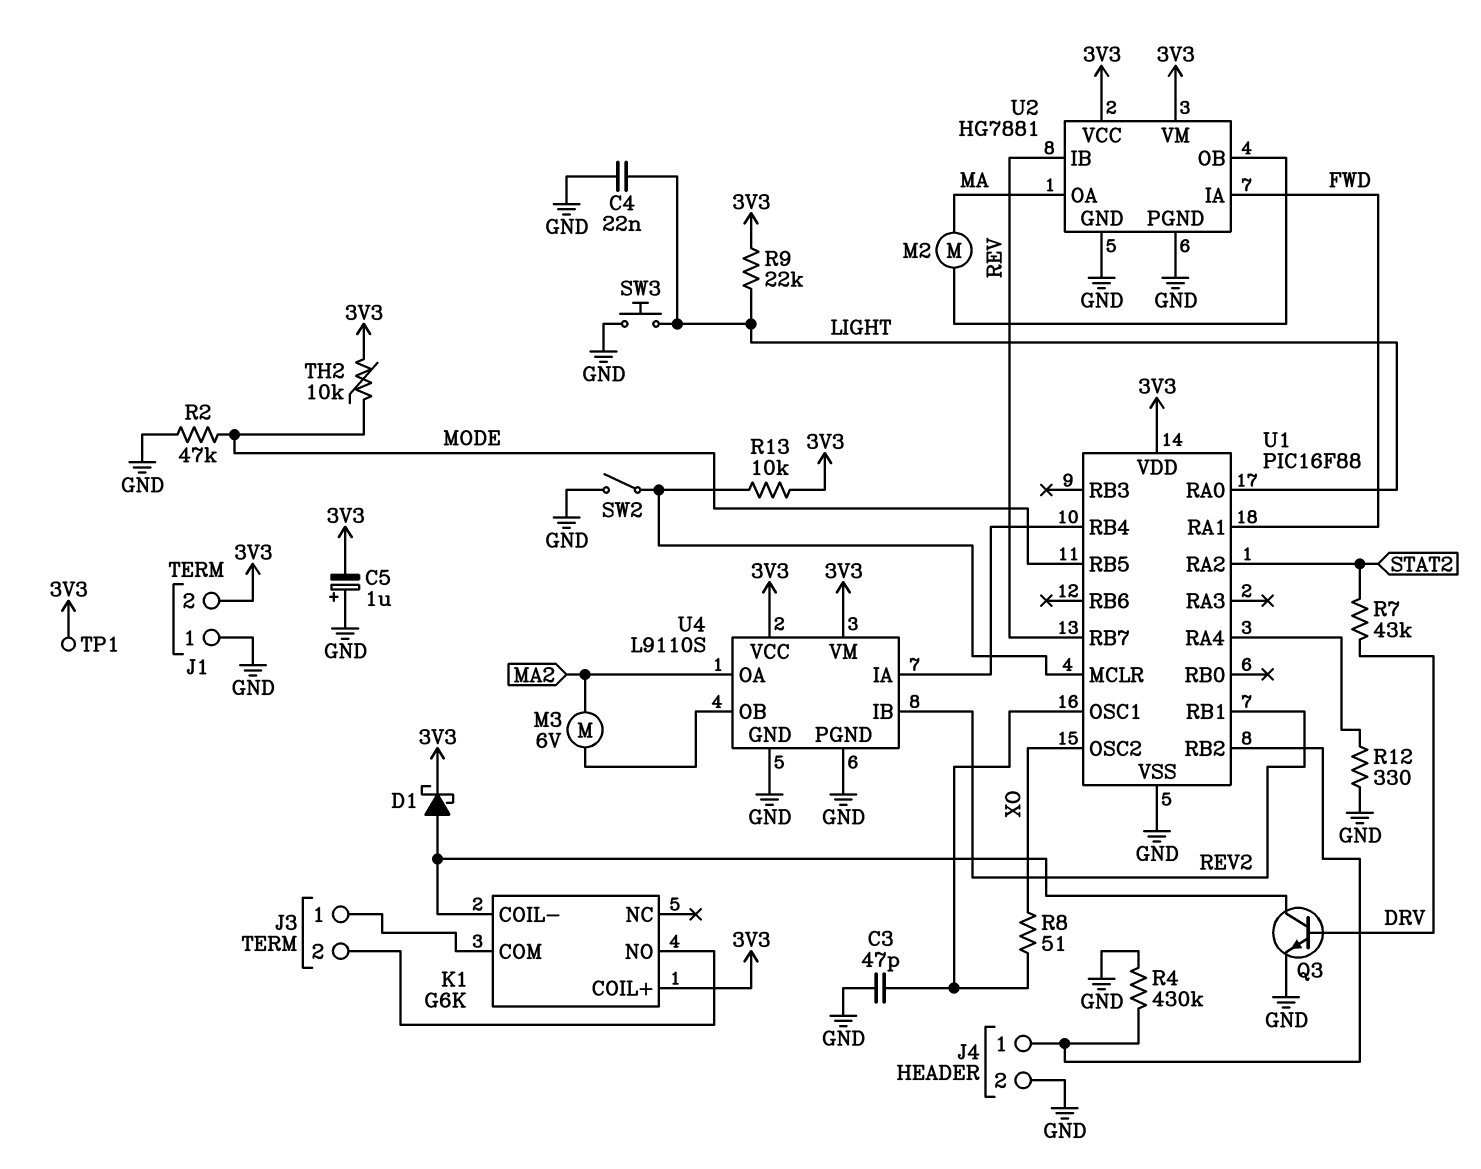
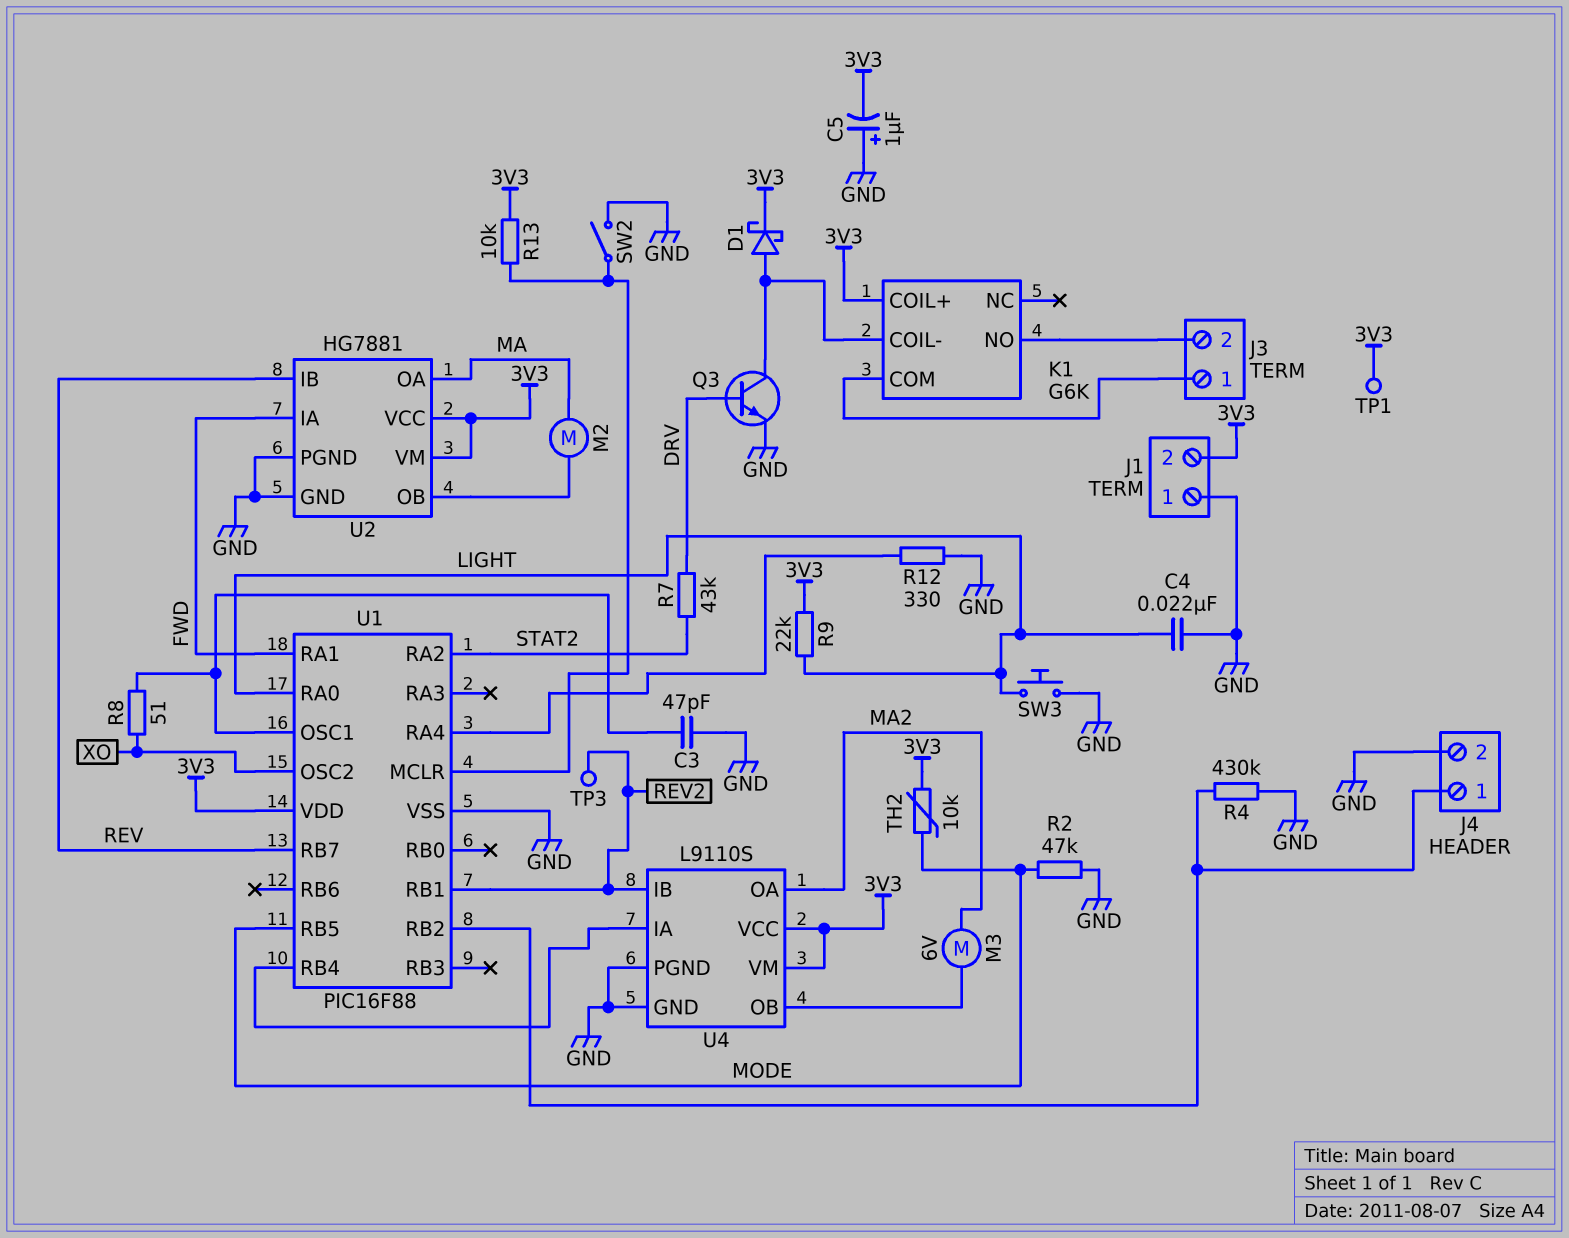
TP3: none -> test point (REV2)

